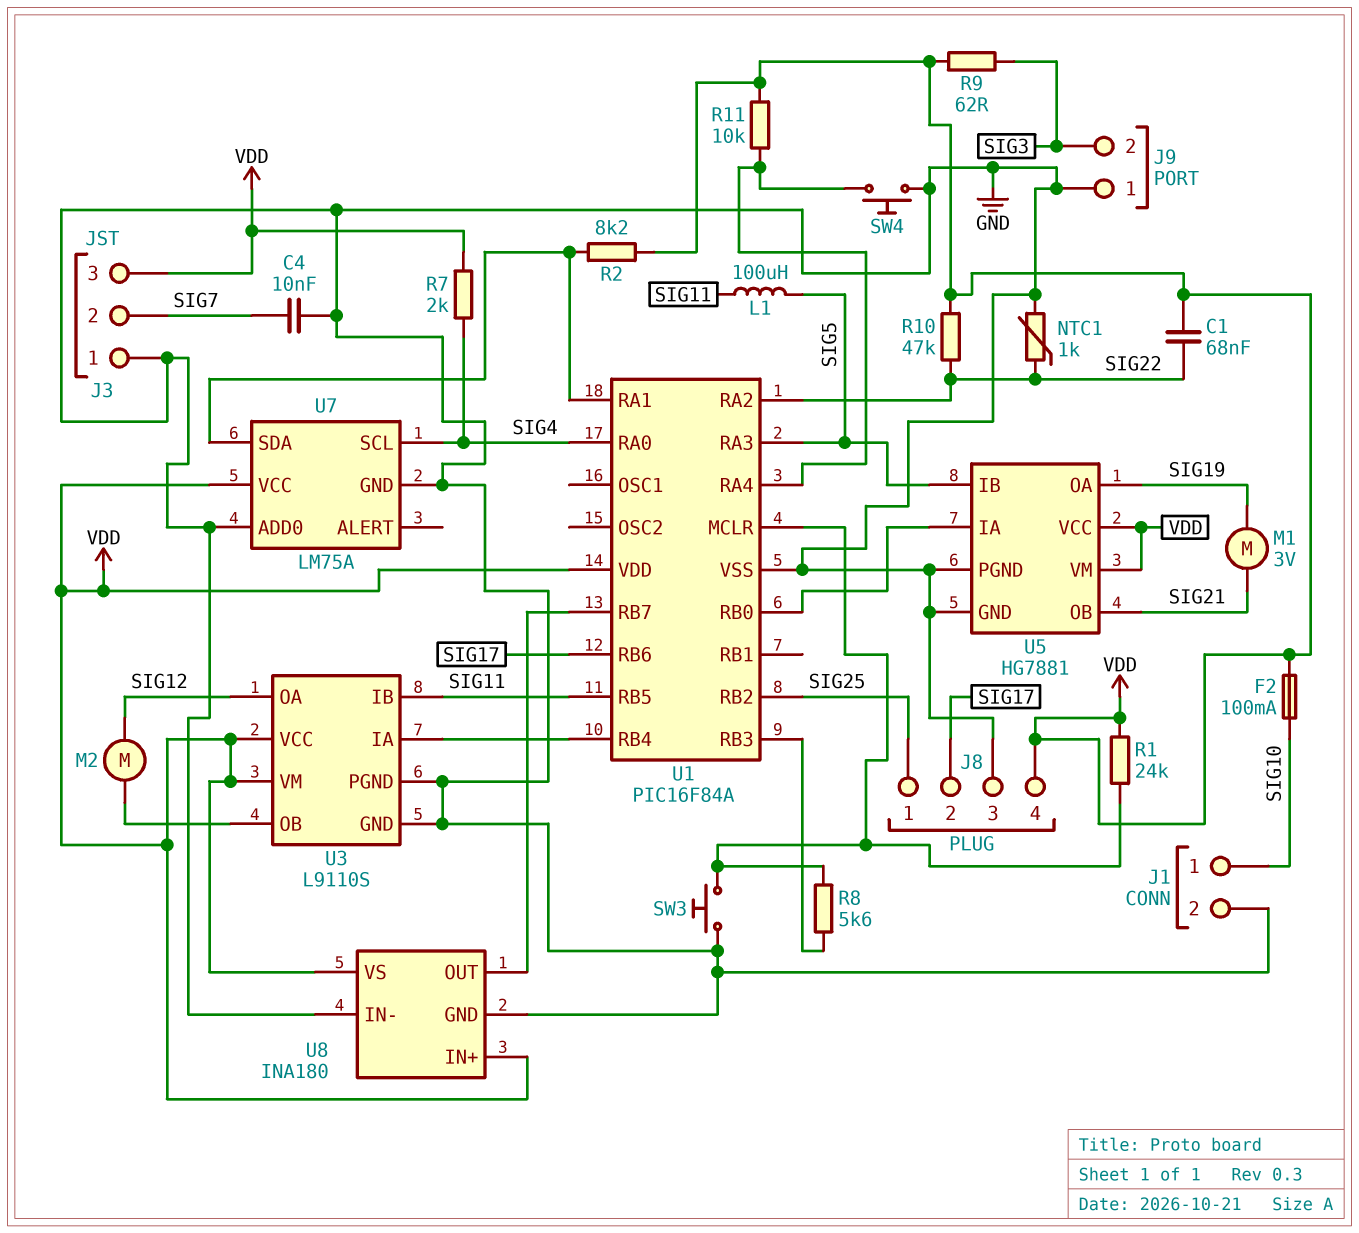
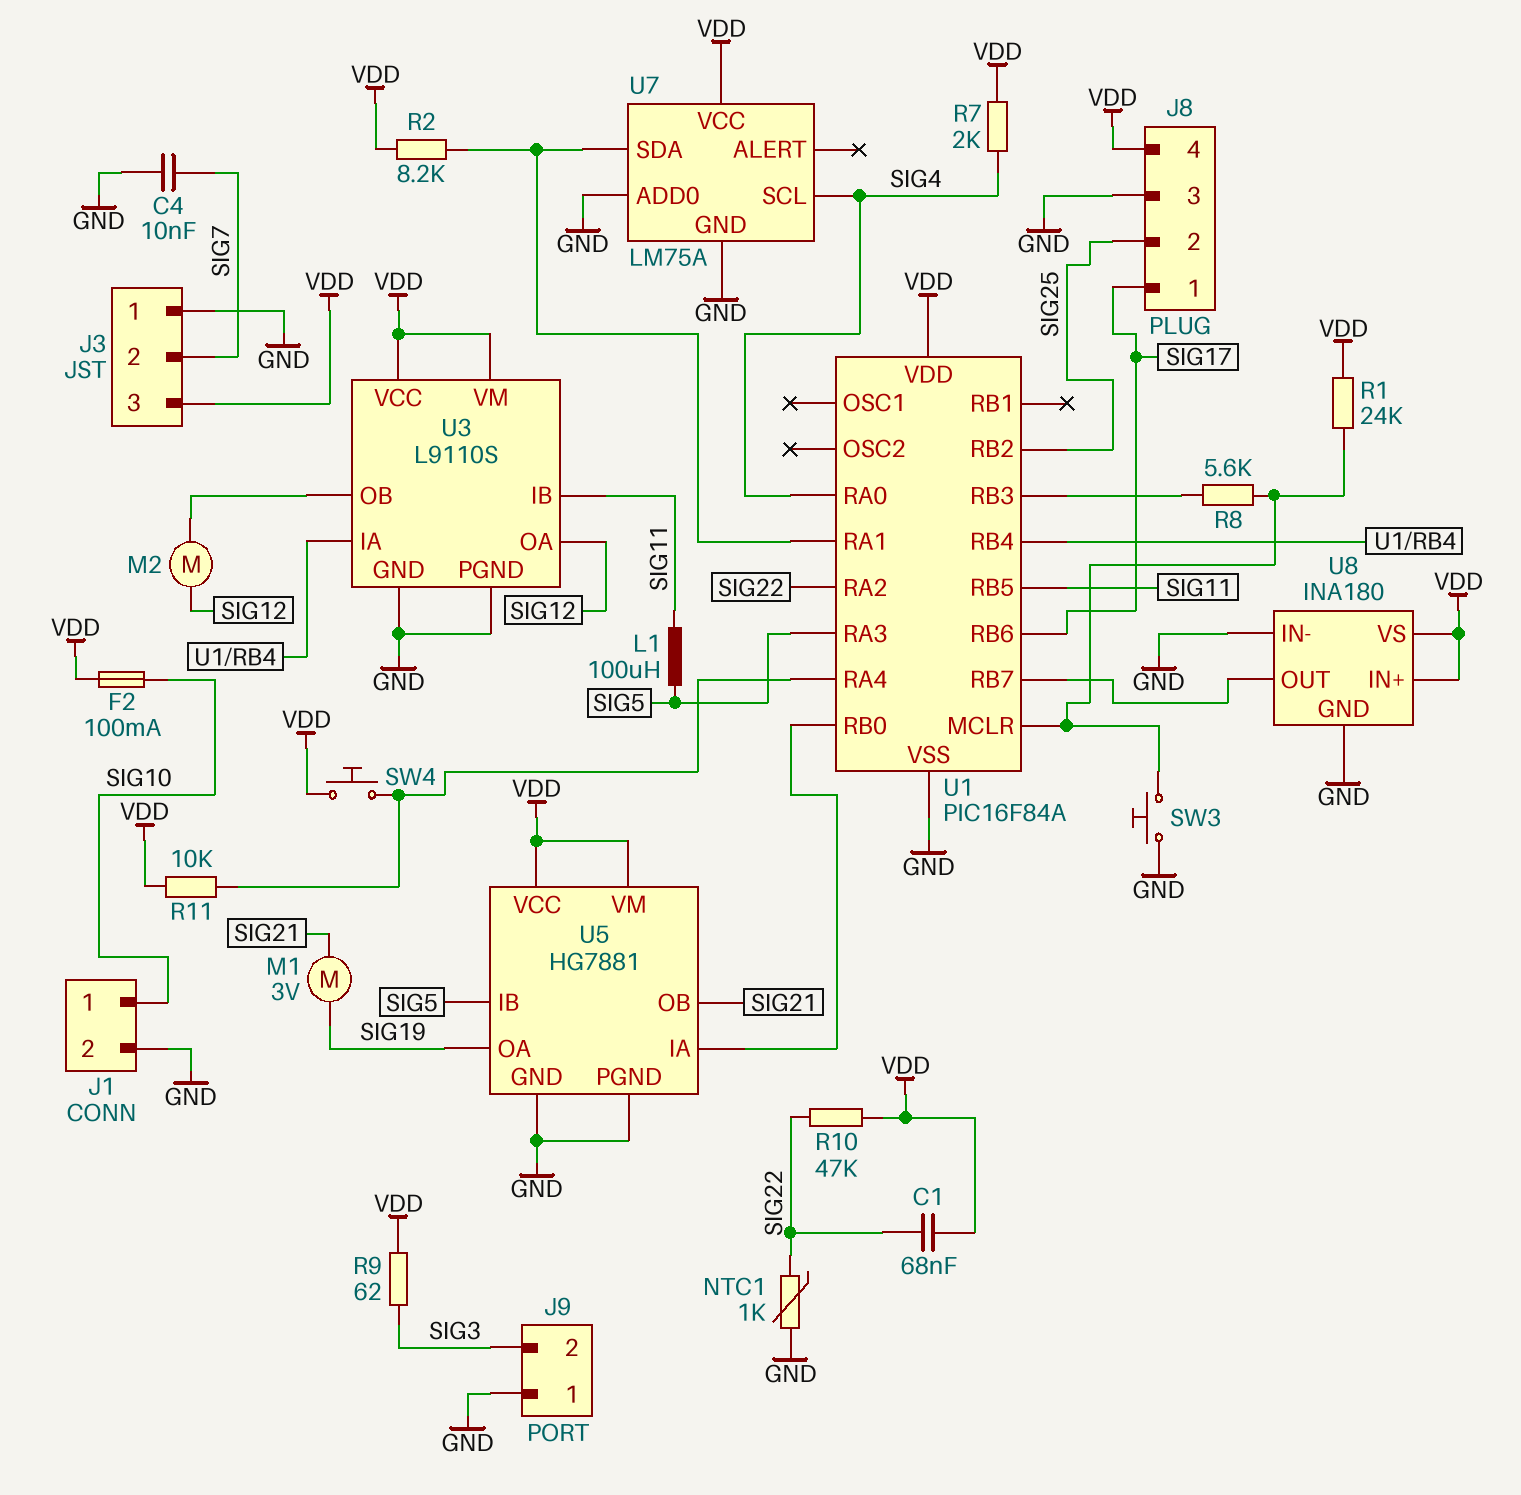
J8 pin 1: SIG25 -> SIG17
J8 pin 2: SIG17 -> SIG25
SW4: button (GND, U1/RA4) -> button (U1/RA4, VDD)

